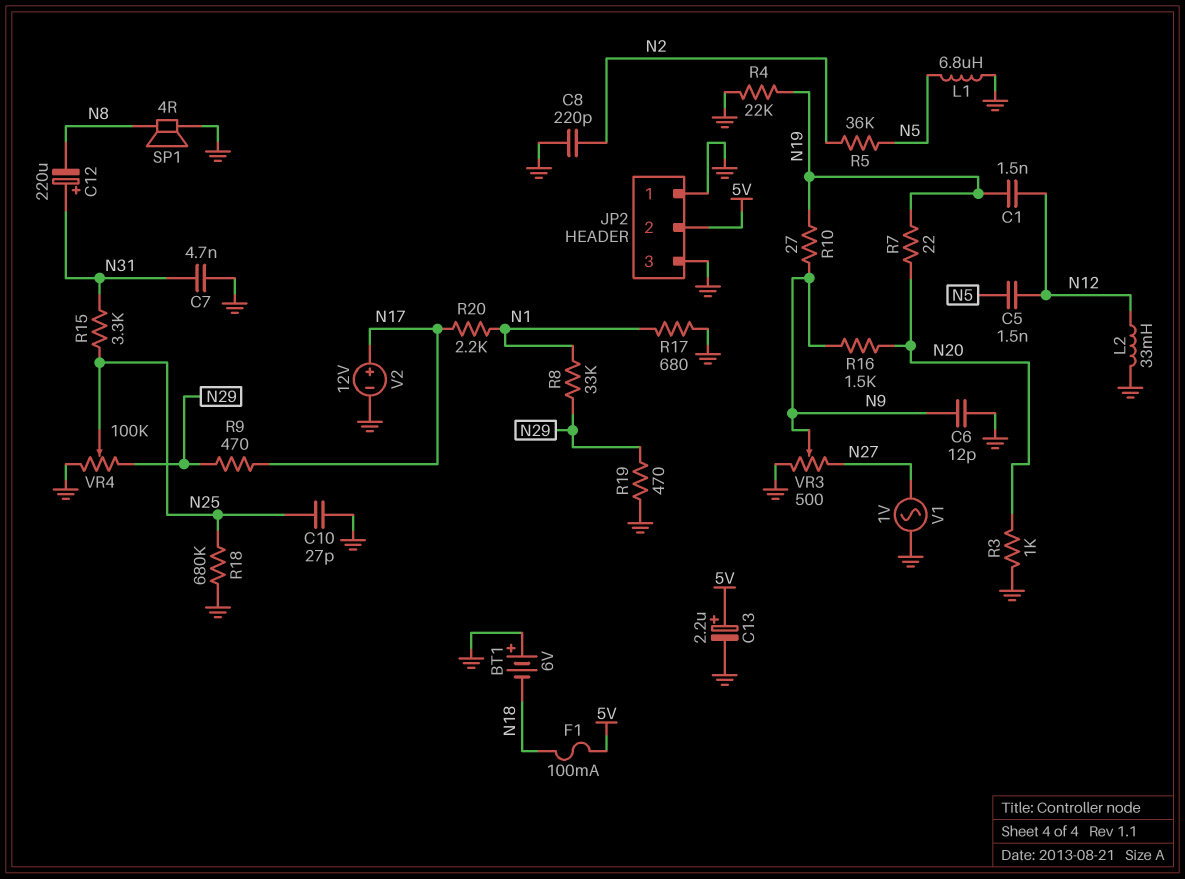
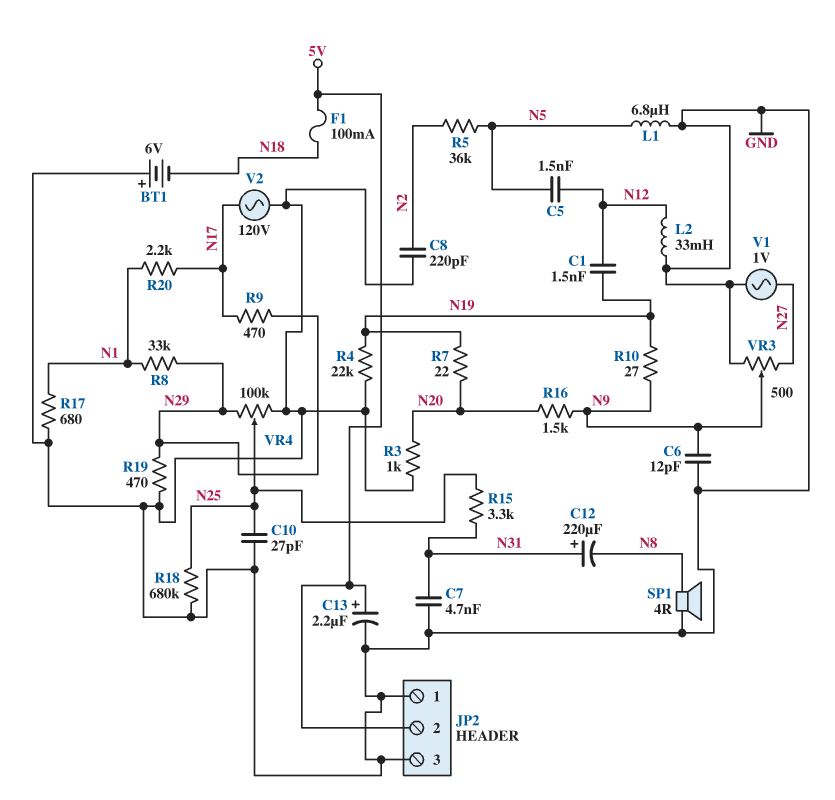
V2: 12V (plus N17, minus GND) -> AC 120V (GND, N17)

